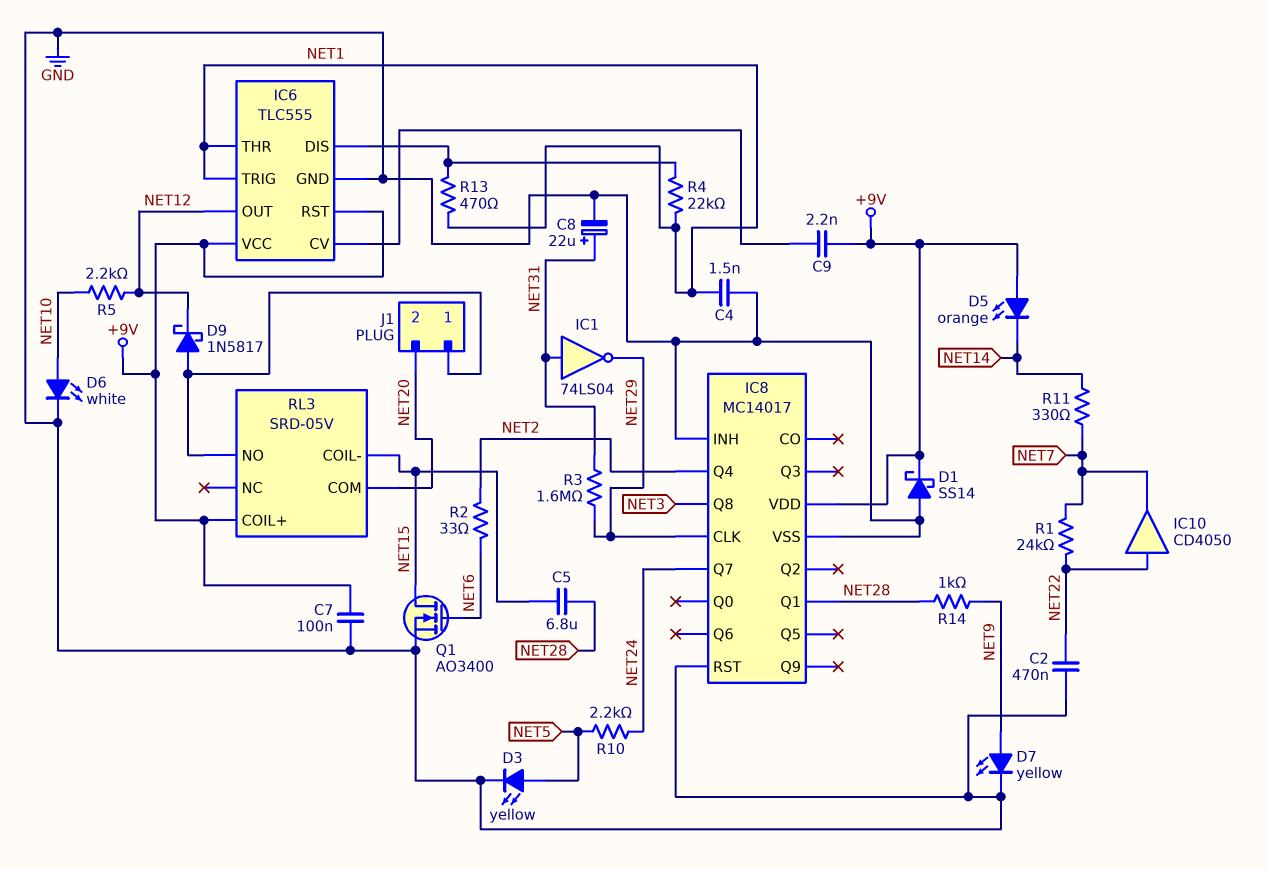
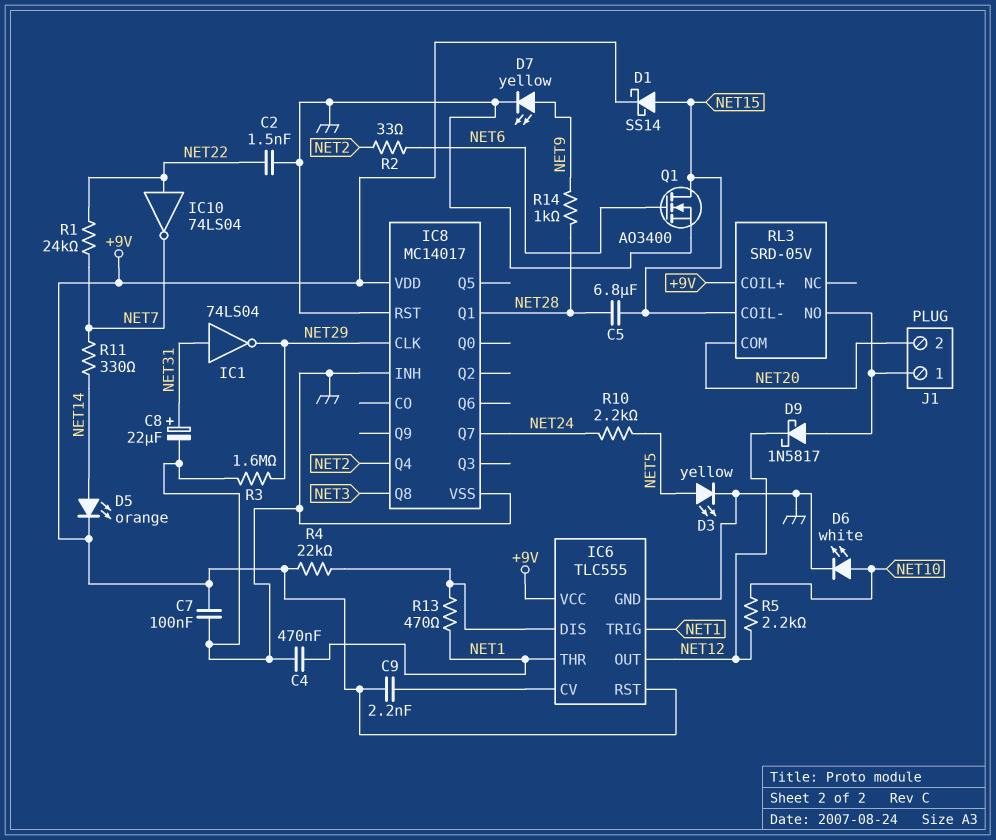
C2: 470nF (GND, NET22) -> 1.5nF (GND, NET22)
C4: 1.5nF (GND, NET1) -> 470nF (GND, NET1)
D1: schottky SS14 (A GND, K +9V) -> schottky SS14 (A NET15, K +9V)
D5: LED orange (A +9V, K NET14) -> LED orange (A NET14, K +9V)
IC10: buffer CD4050 (in NET22, out NET7) -> NOT 74LS04 (in NET22, out NET7)
R3: 1.6M (NET29, NET31) -> 1.6M (GND, NET29)
R4: 22k (IC6/DIS, NET1) -> 22k (+9V, IC6/DIS)

